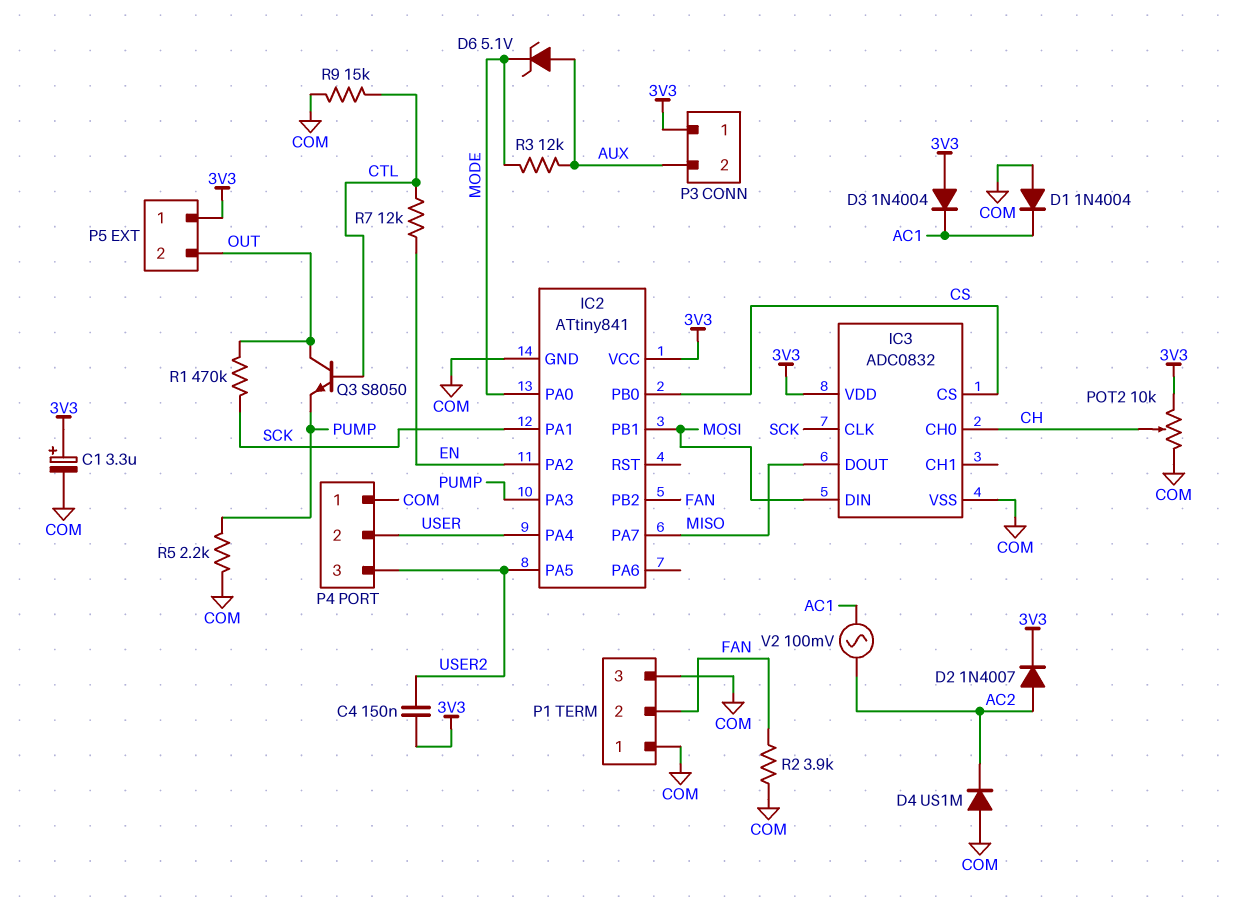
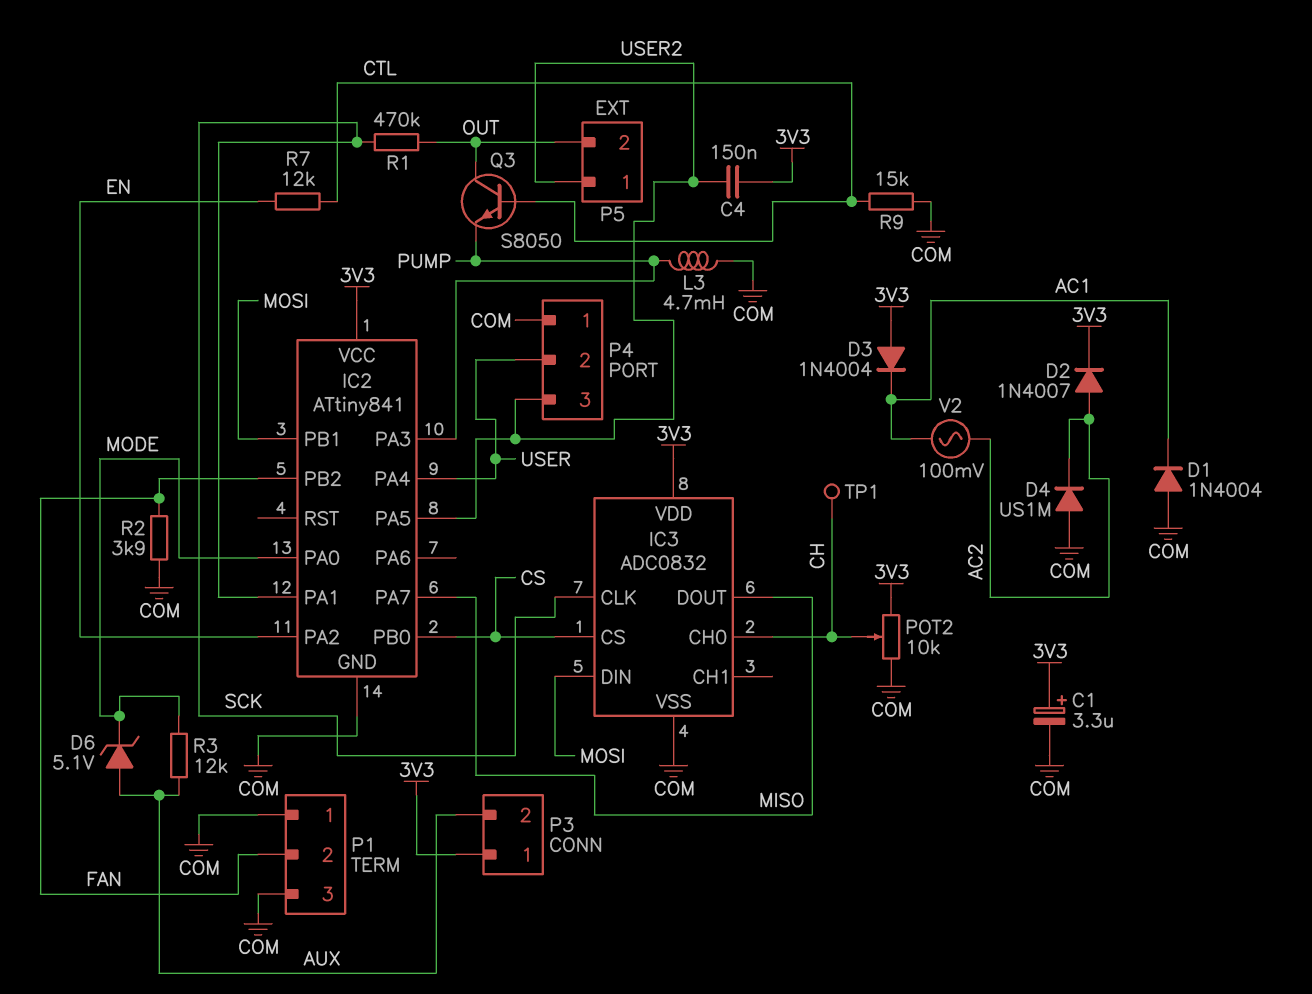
L3: none -> 4.7mH (COM, PUMP)
P5 pin 1: 3V3 -> USER2
R5: 2.2k (COM, PUMP) -> none
TP1: none -> test point (CH)

